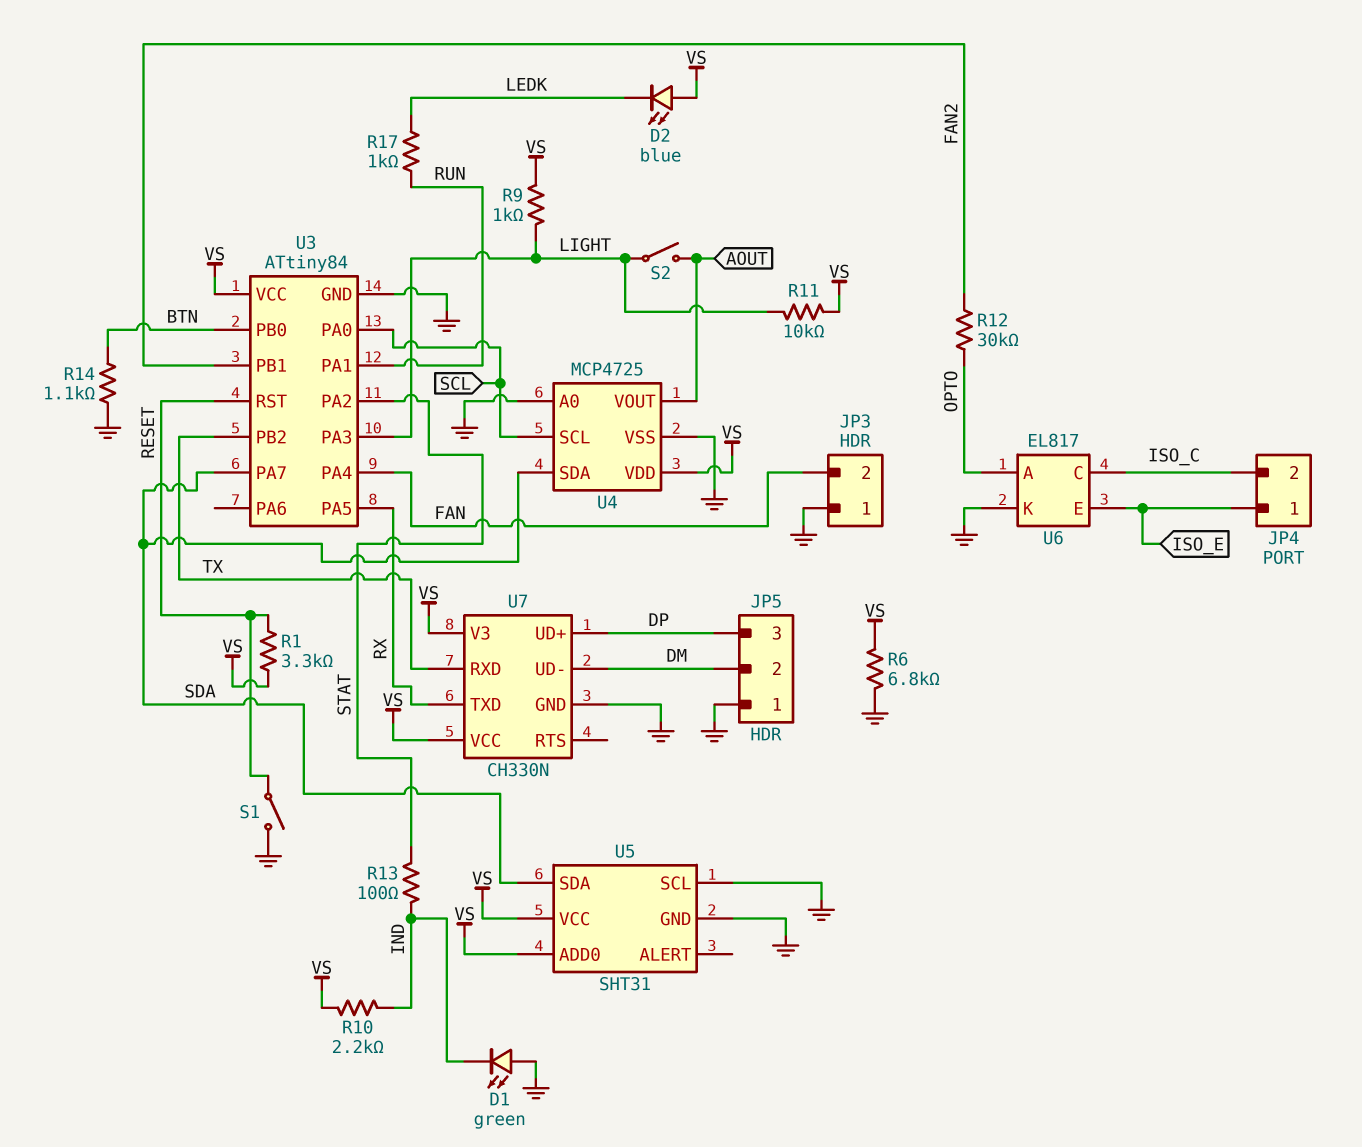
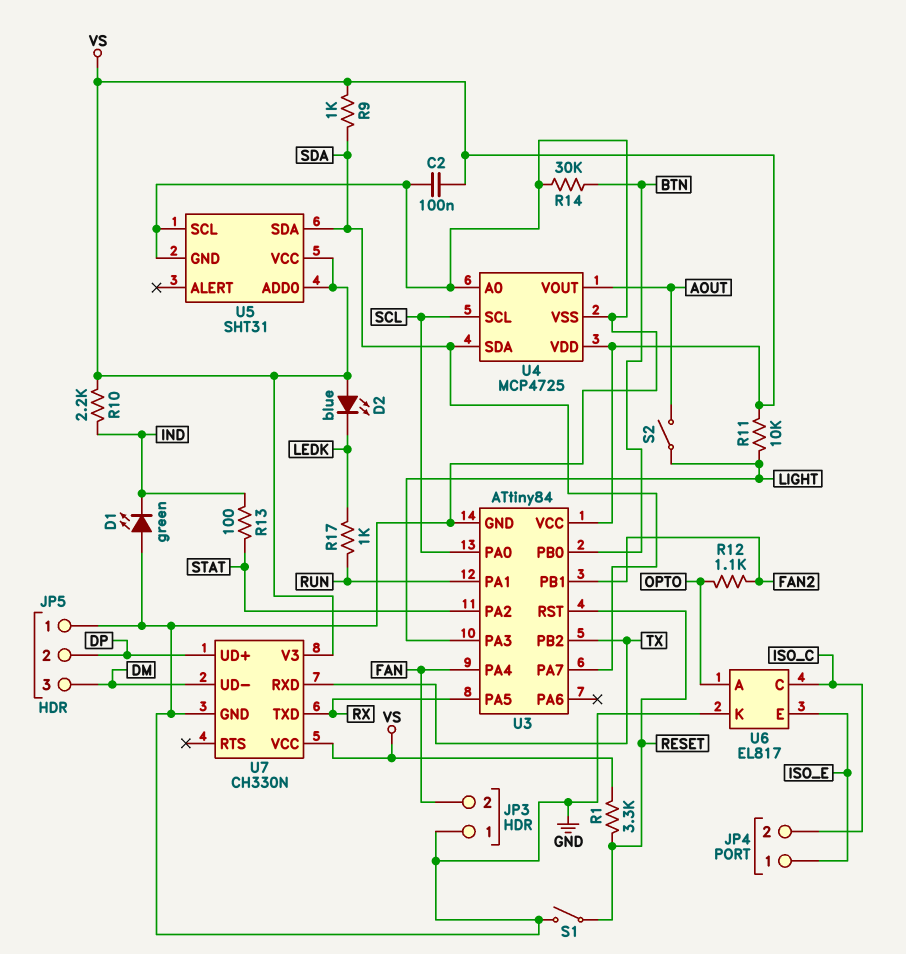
C2: none -> 100nF (GND, VS)
JP5 pin 2: DM -> DP
JP5 pin 3: DP -> DM
R6: 6.8k (GND, VS) -> none
R9: 1k (LIGHT, VS) -> 1k (SDA, VS)
R12: 30k (FAN2, OPTO) -> 1.1k (FAN2, OPTO)
R14: 1.1k (BTN, GND) -> 30k (BTN, GND)

